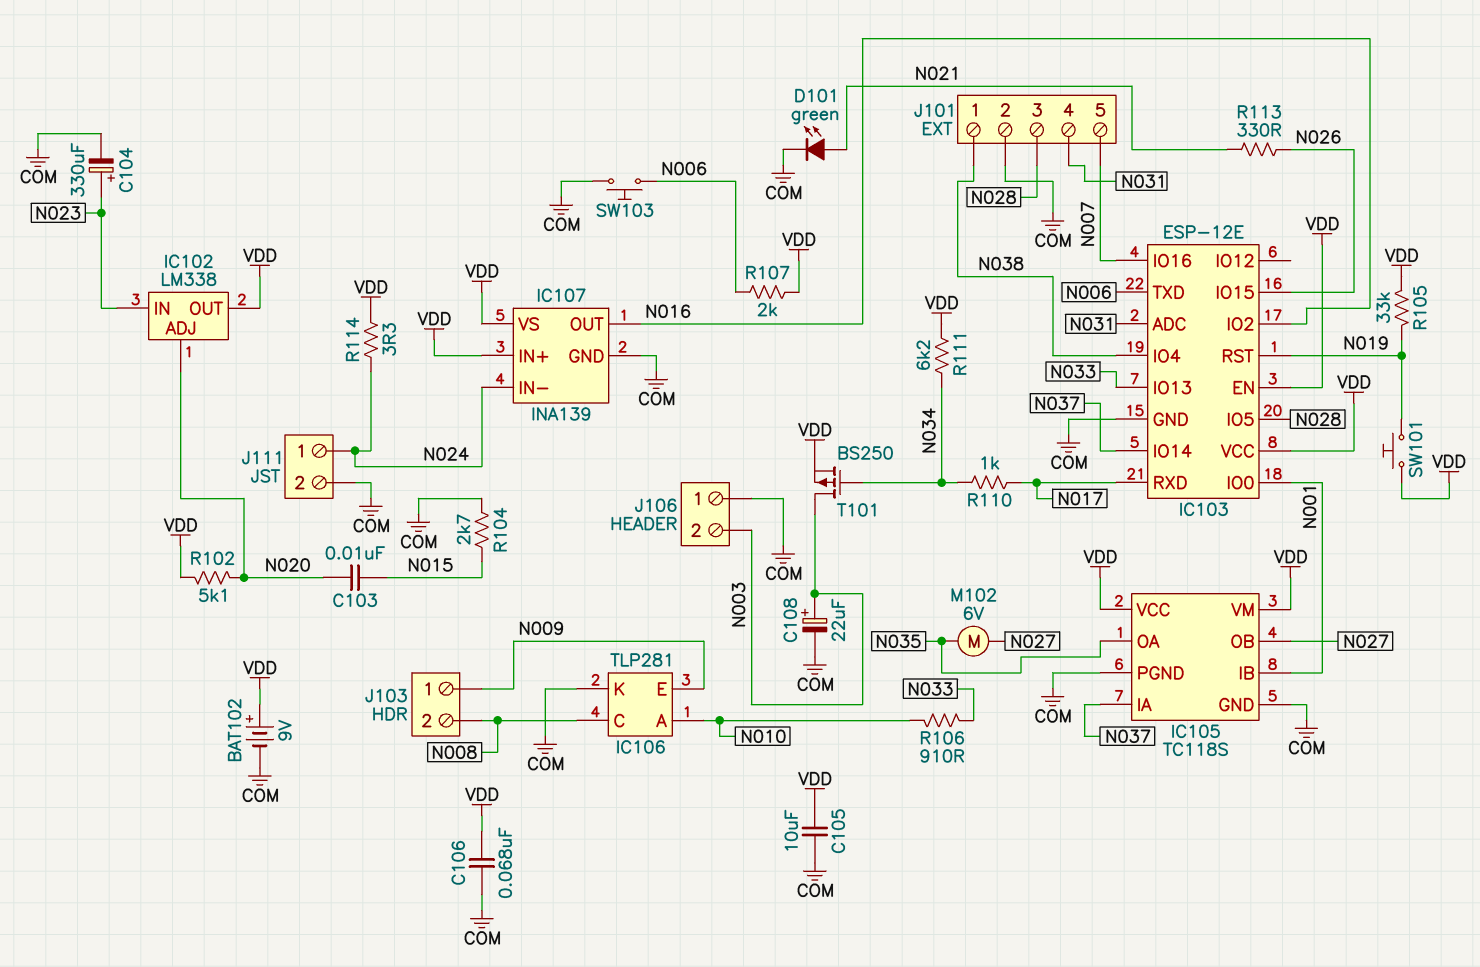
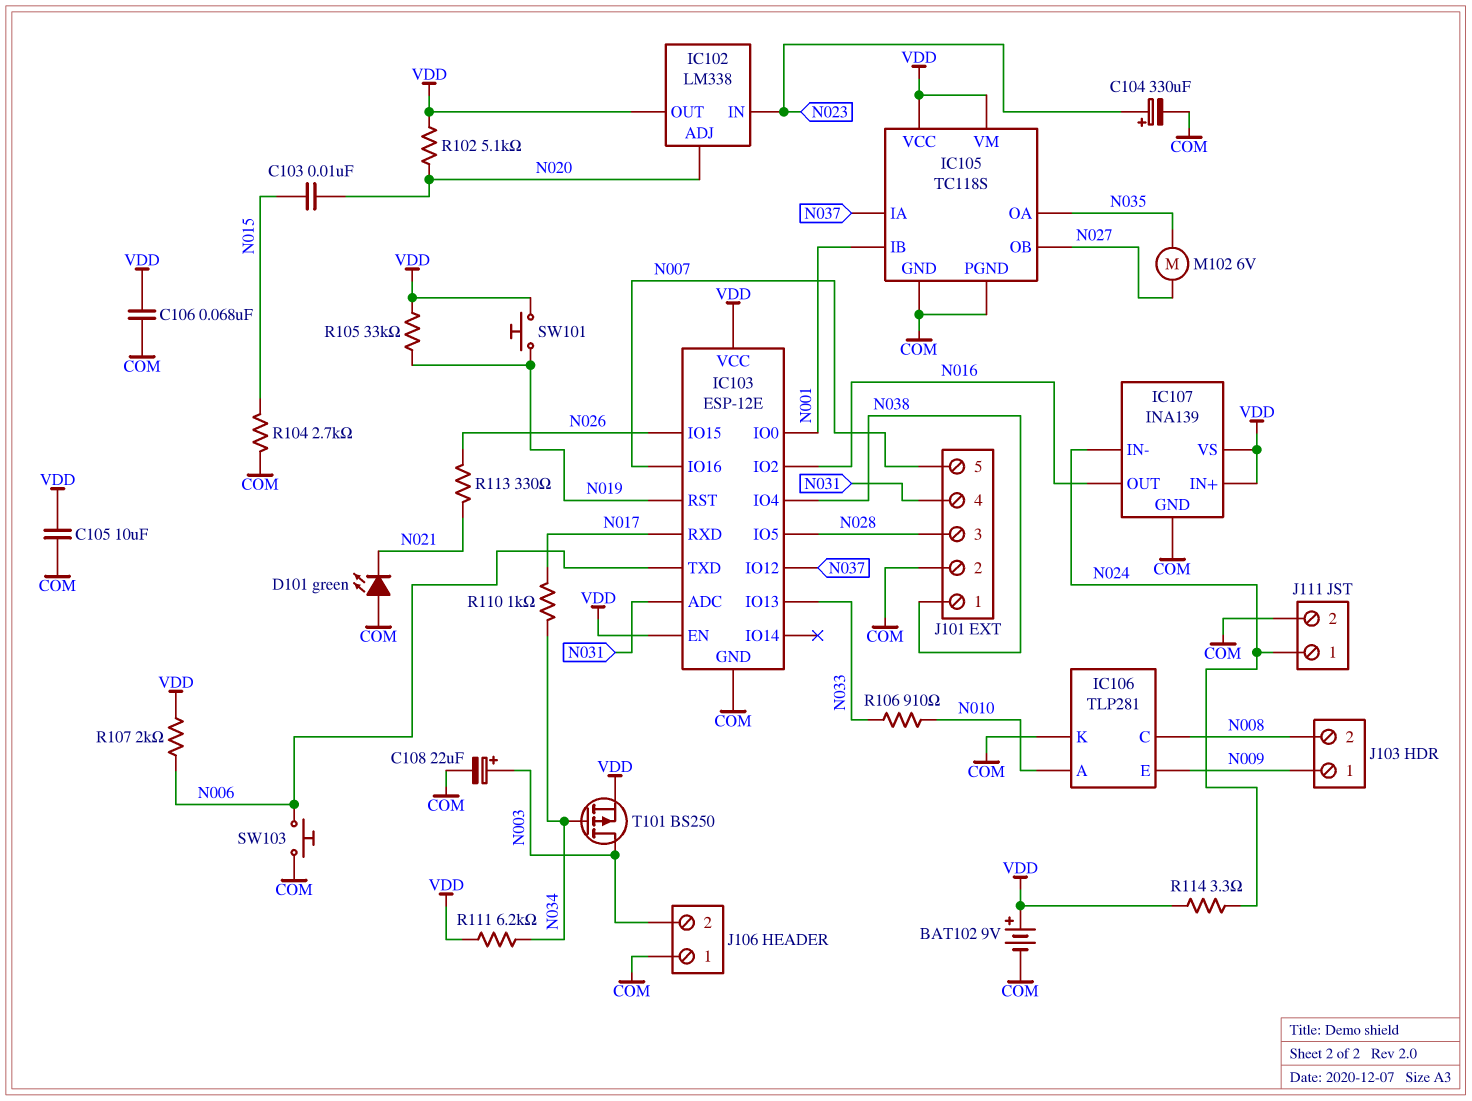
D101: LED green (A N021, K COM) -> LED green (A COM, K N021)
IC103 pin IO12: none -> N037
IC103 pin IO14: N037 -> none

